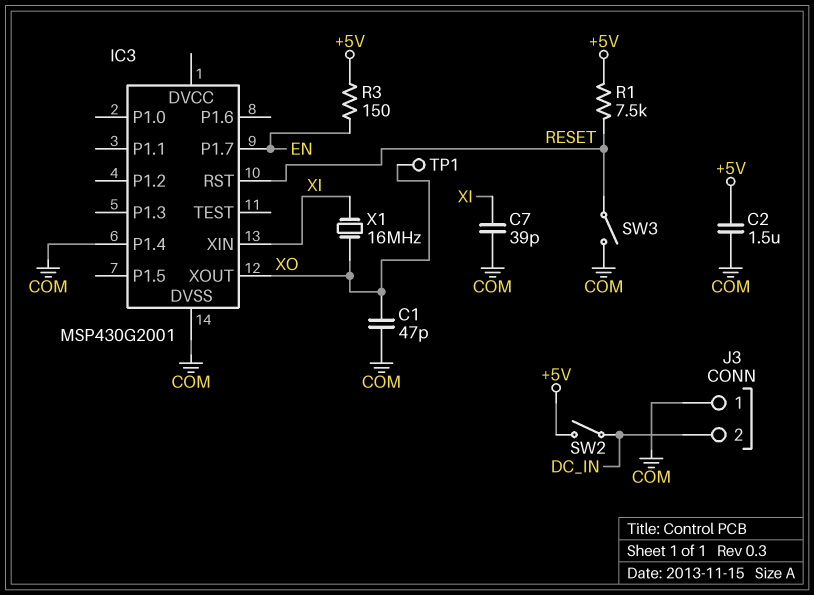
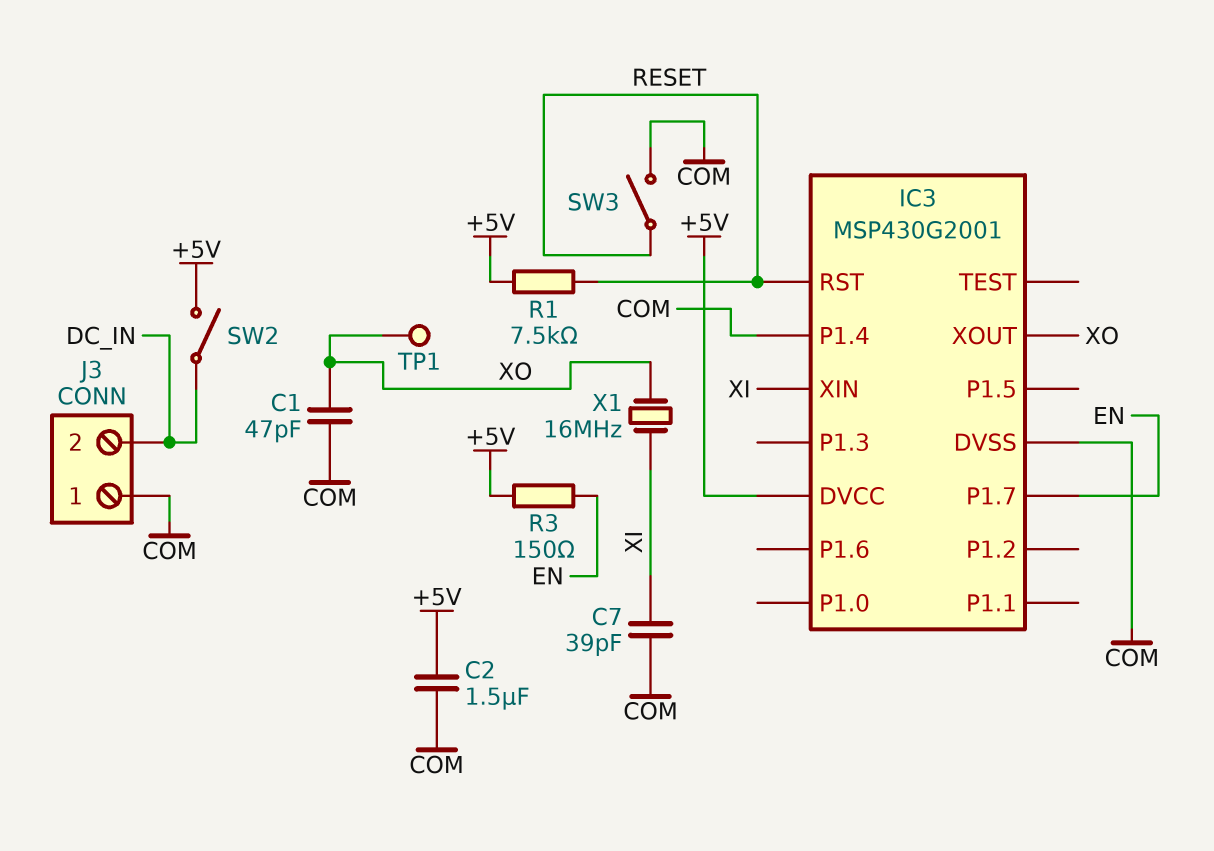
IC3 pin DVCC: none -> +5V

